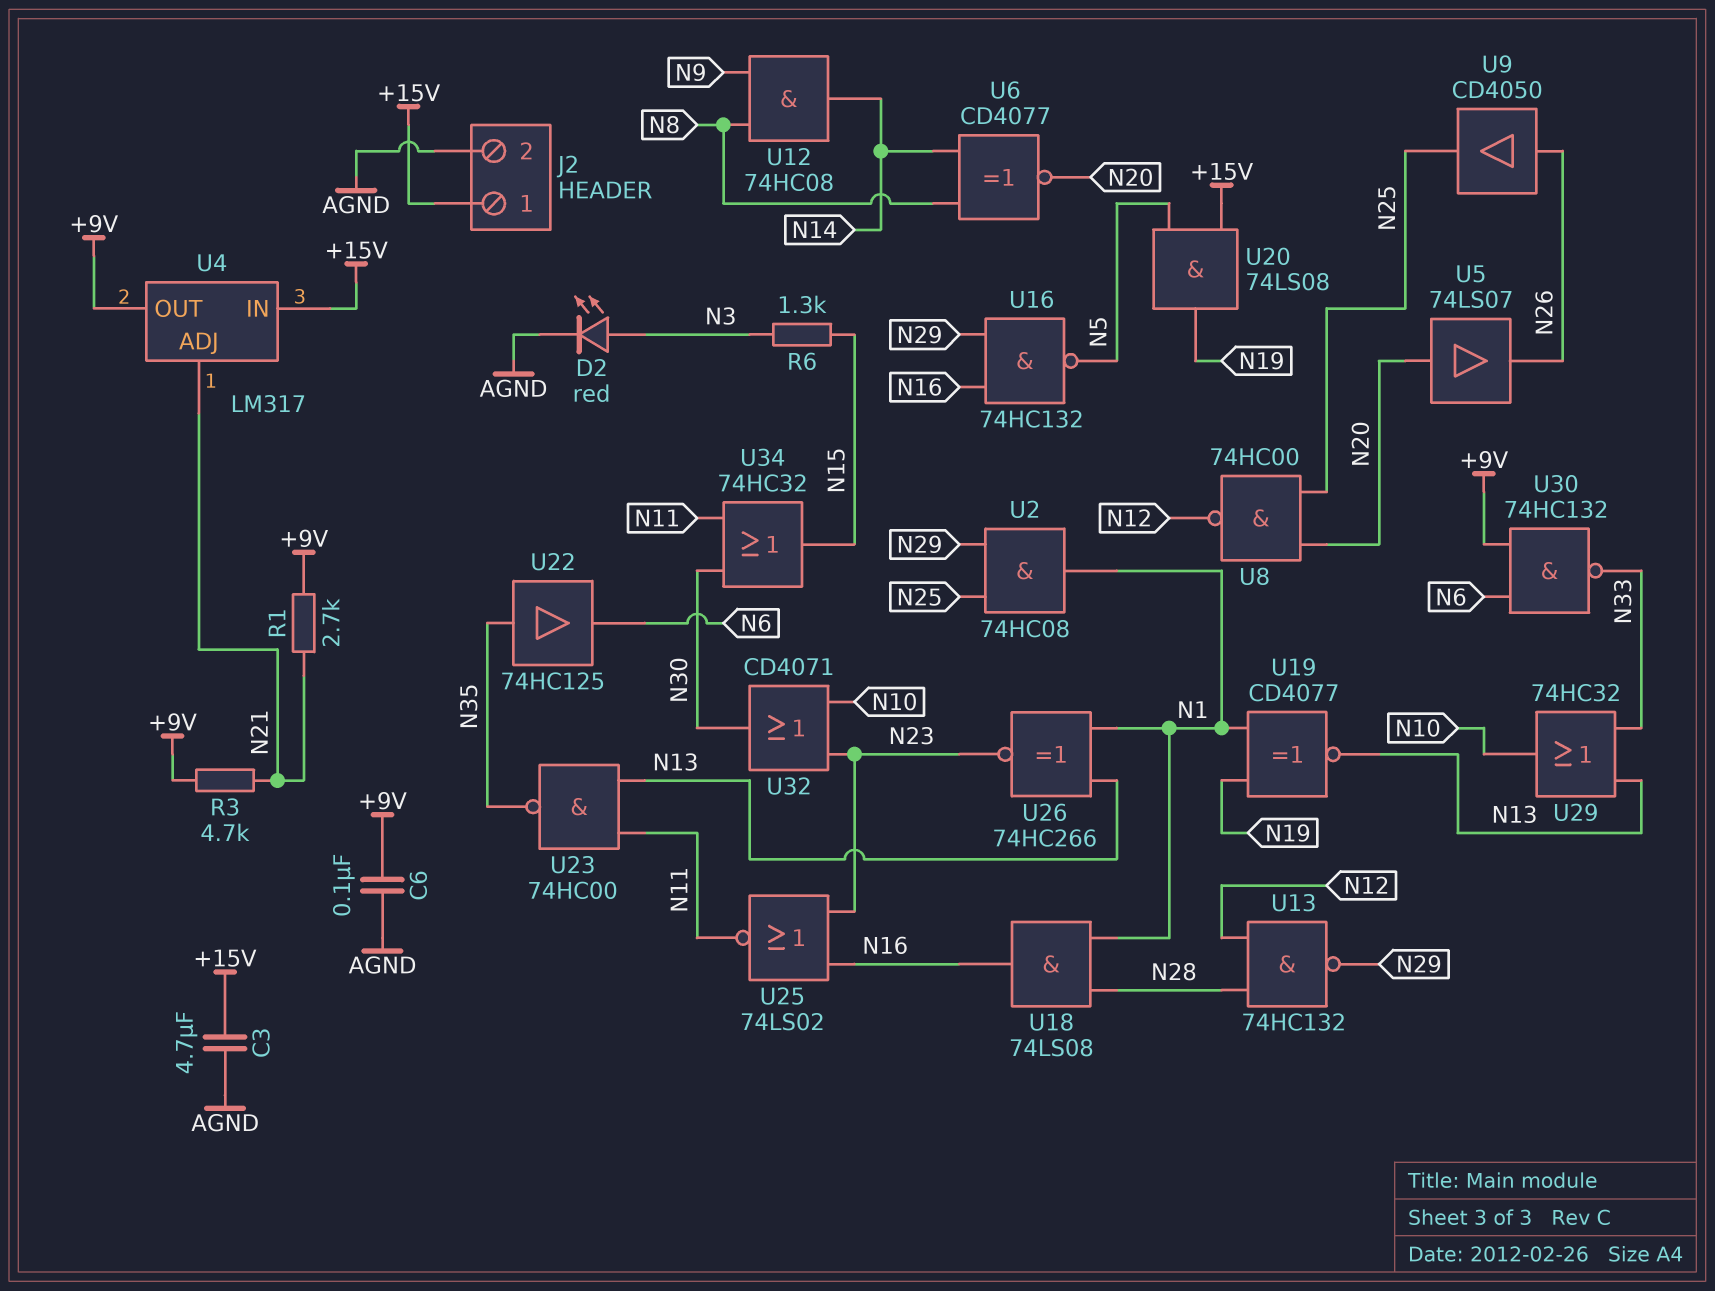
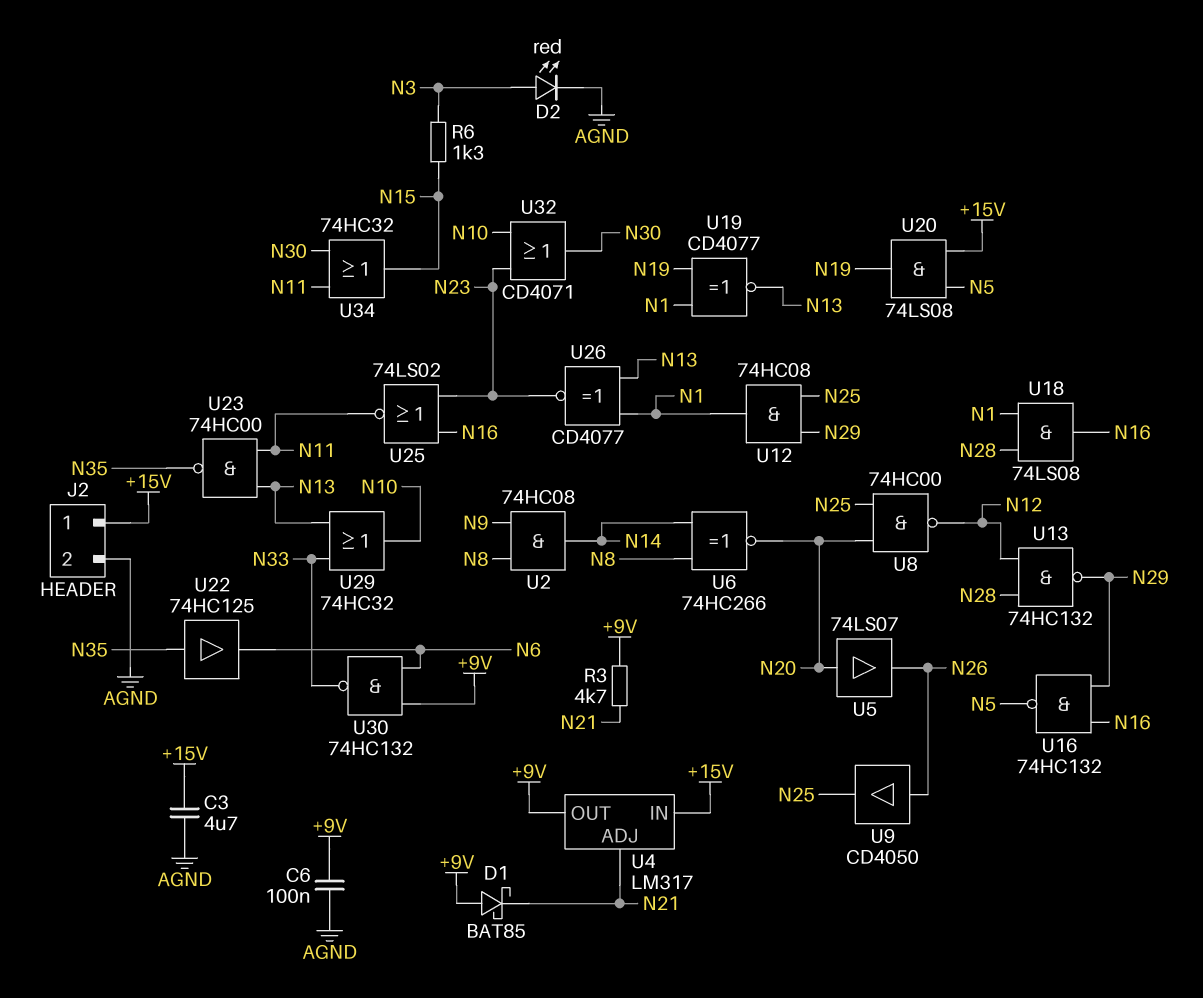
D1: none -> schottky BAT85 (A +9V, K N21)
R1: 2.7k (+9V, N21) -> none
U2: AND 74HC08 (in N25, in N29, out N1) -> AND 74HC08 (in N8, in N9, out N14)
U6: XNOR CD4077 (in N8, in N14, out N20) -> XNOR 74HC266 (in N8, in N14, out N20)
U12: AND 74HC08 (in N8, in N9, out N14) -> AND 74HC08 (in N25, in N29, out N1)
U26: XNOR 74HC266 (in N1, in N13, out N23) -> XNOR CD4077 (in N1, in N13, out N23)

